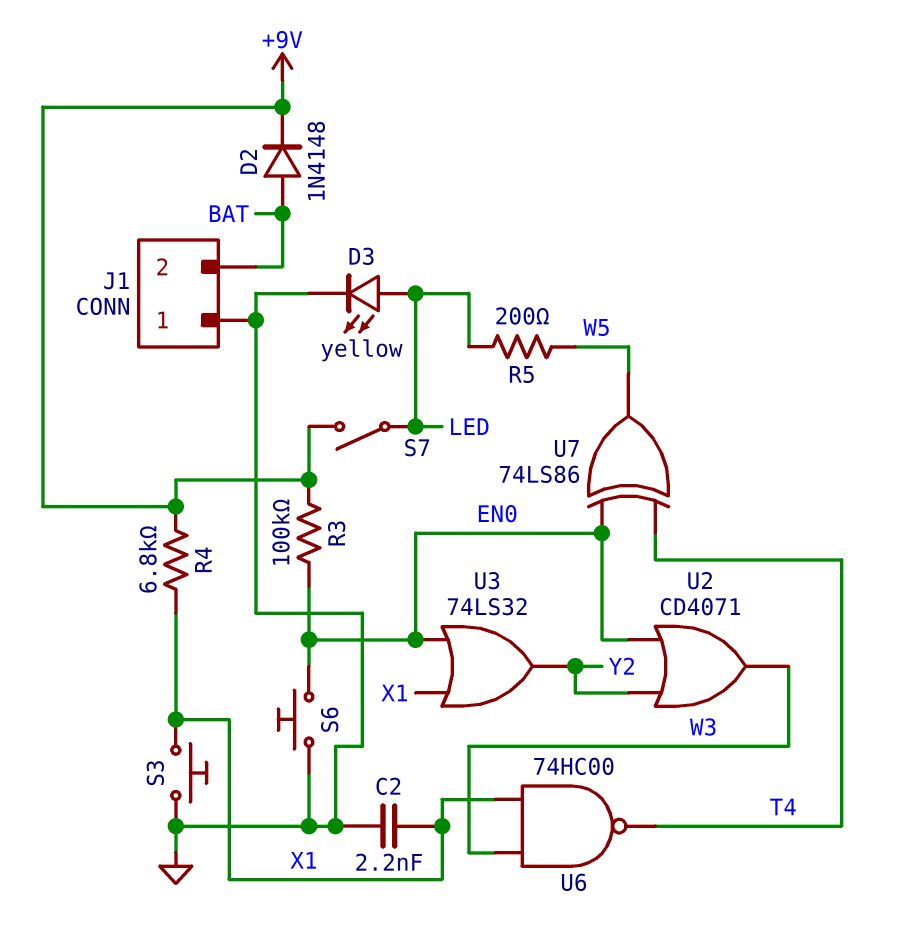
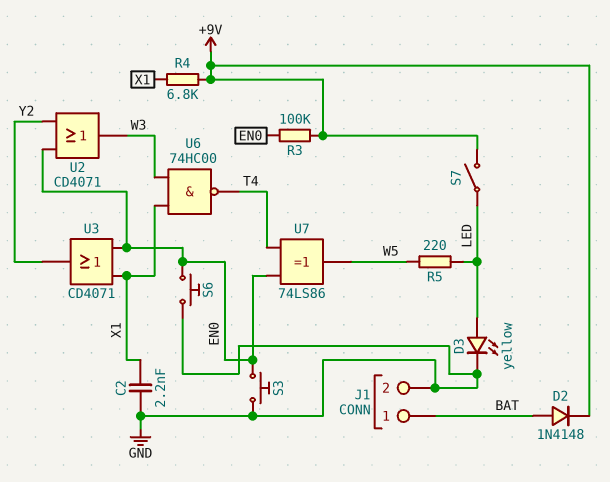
J1 pin 1: GND -> BAT
J1 pin 2: BAT -> GND
R5: 200 (LED, W5) -> 220 (LED, W5)
S3: button (GND, X1) -> button (EN0, GND)
U3: OR 74LS32 (in EN0, in X1, out Y2) -> OR CD4071 (in EN0, in X1, out Y2)

